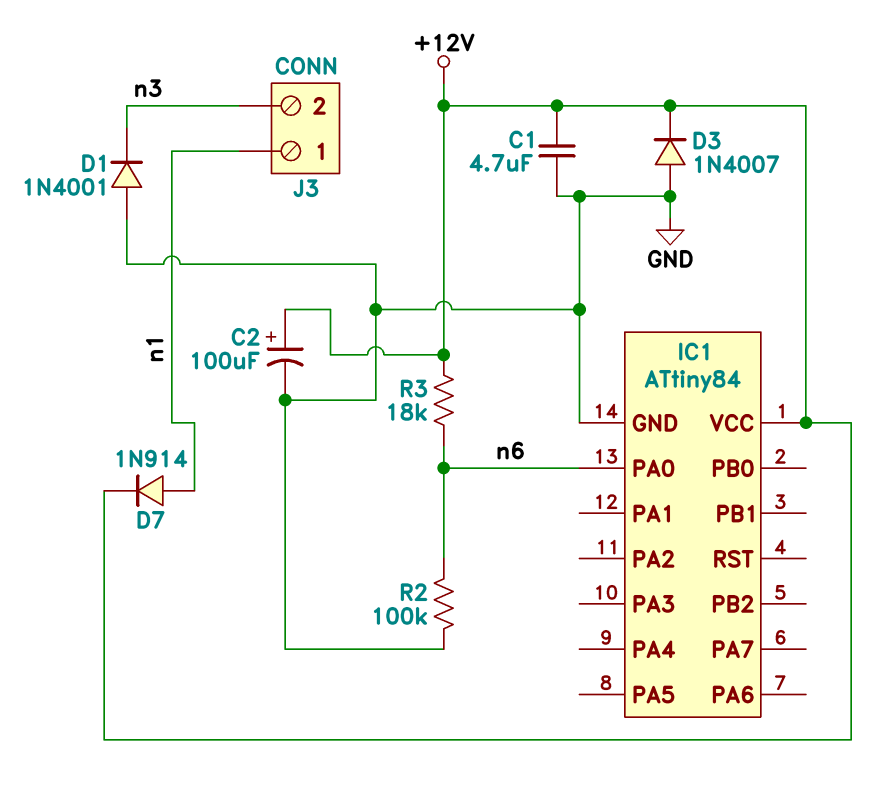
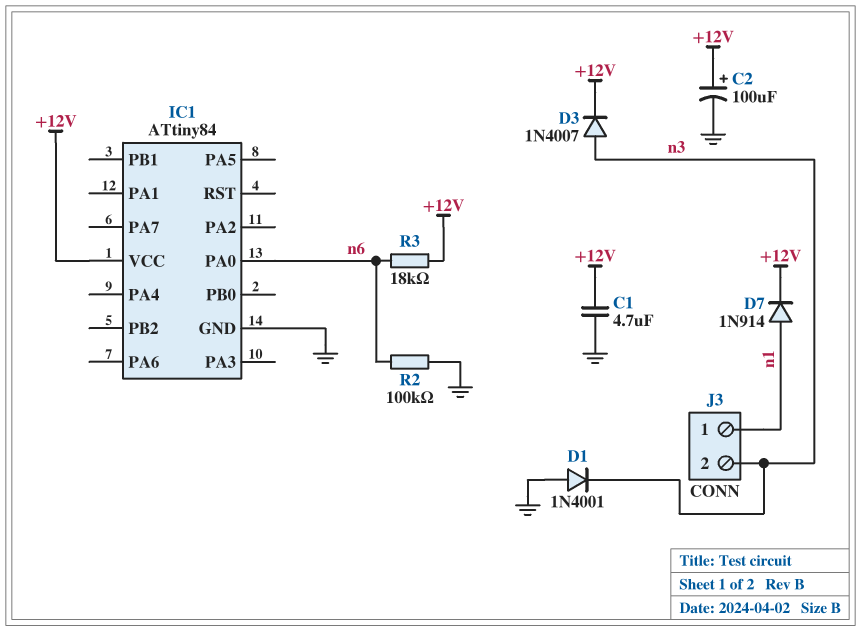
D3: diode 1N4007 (A GND, K +12V) -> diode 1N4007 (A n3, K +12V)

